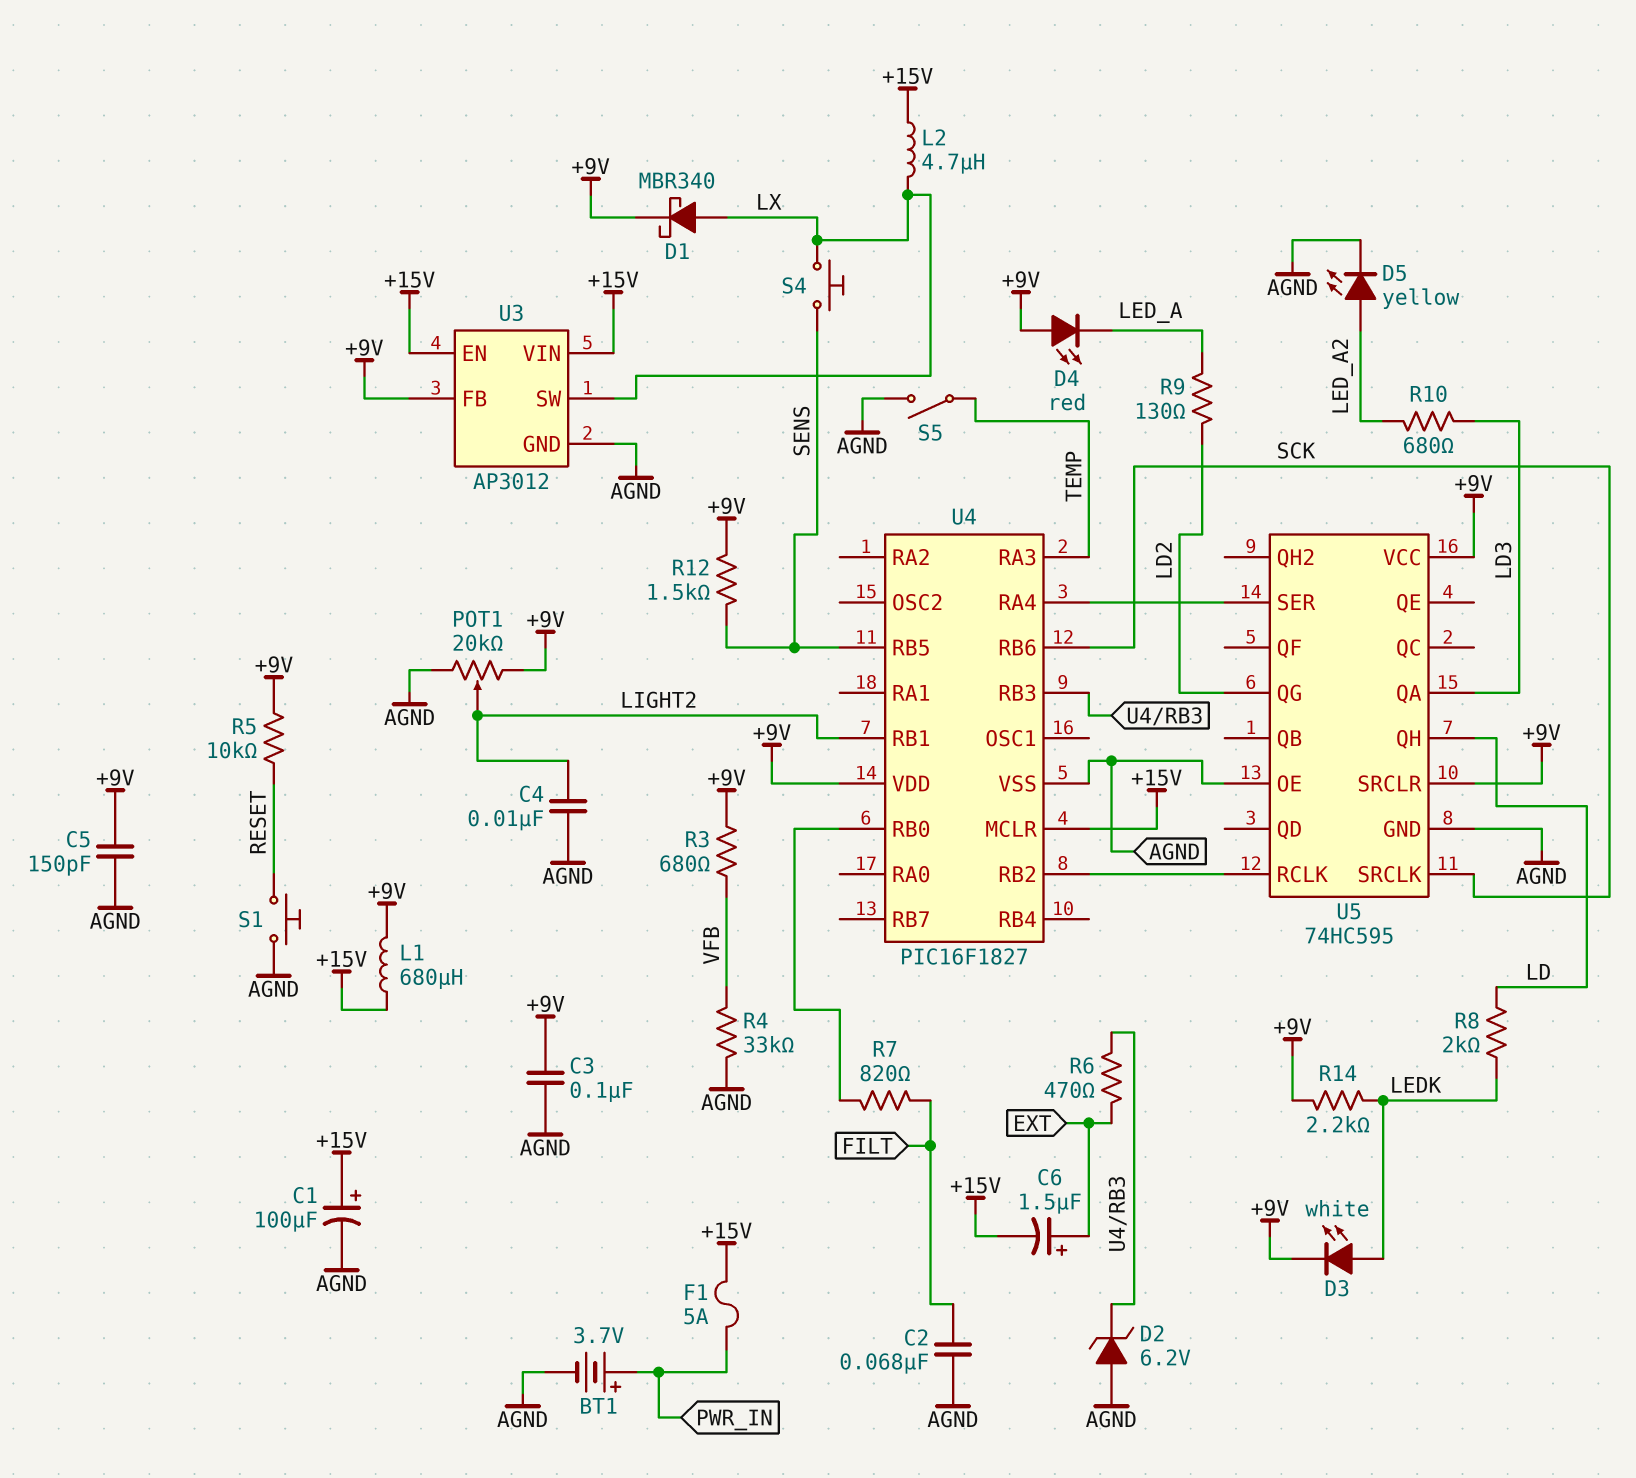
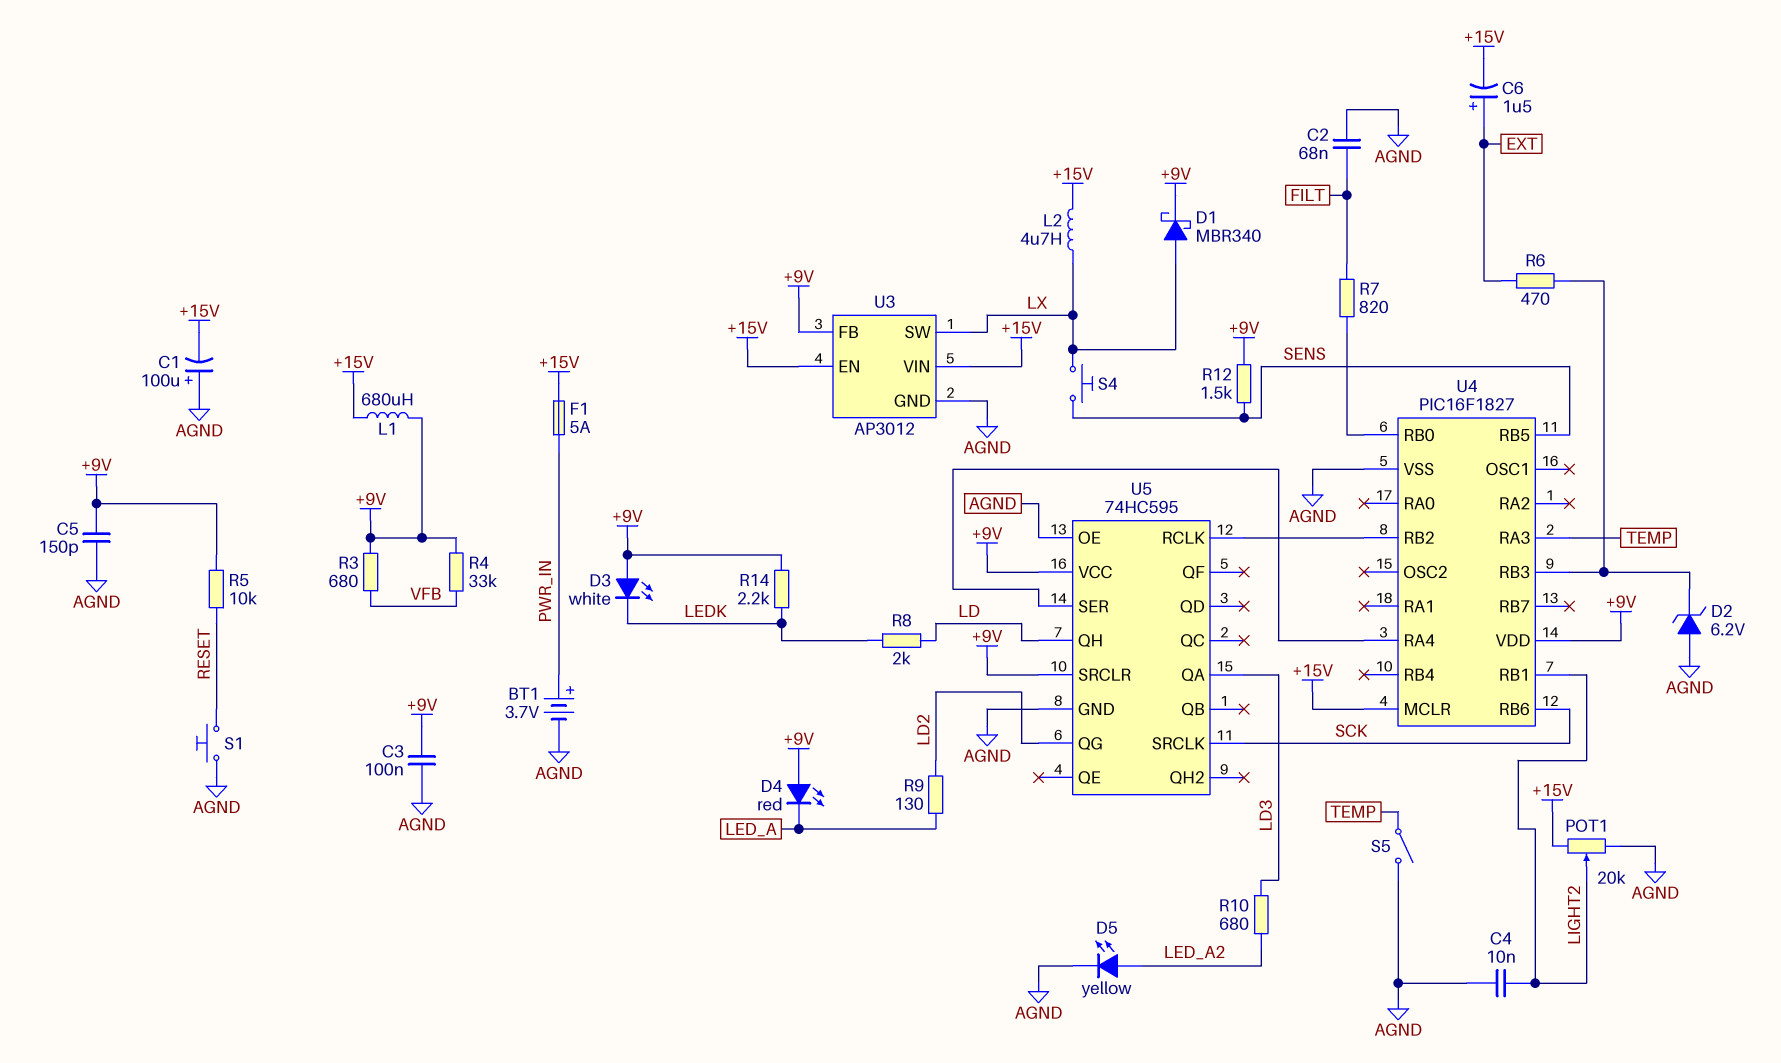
C1: 100uF (plus +15V, minus AGND) -> 100uF (plus AGND, minus +15V)
D3: LED white (A LEDK, K +9V) -> LED white (A +9V, K LEDK)
POT1: 20k (+9V, AGND, wiper LIGHT2) -> 20k (+15V, AGND, wiper LIGHT2)
R4: 33k (AGND, VFB) -> 33k (+9V, VFB)

